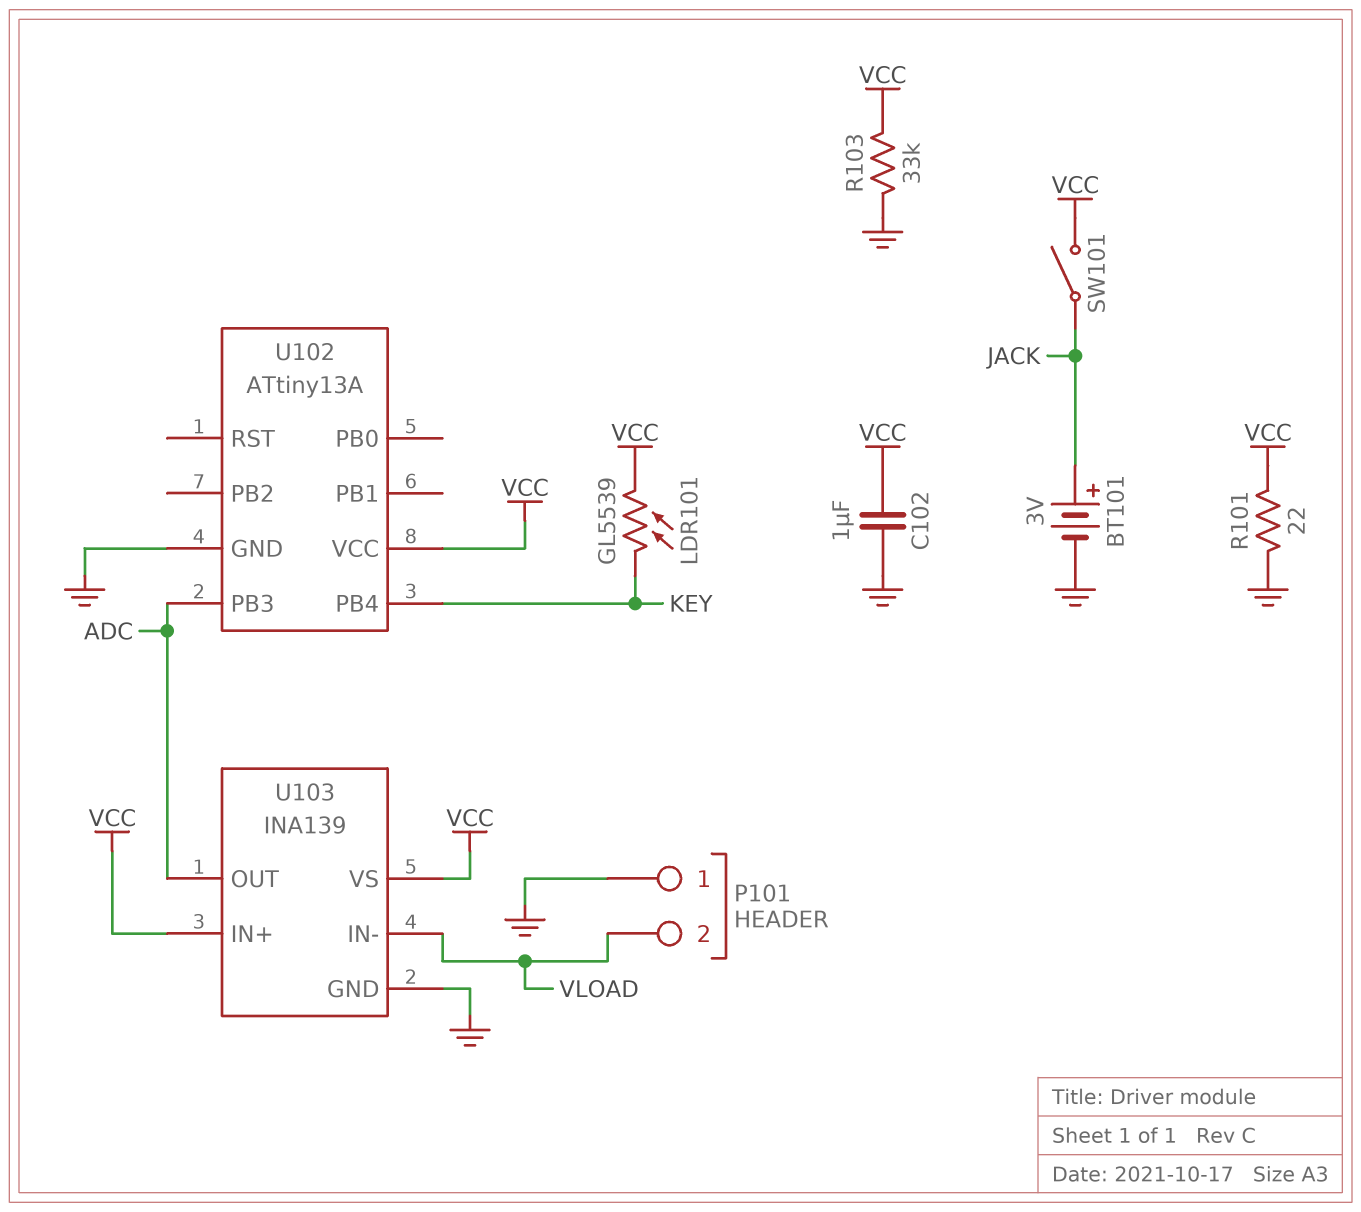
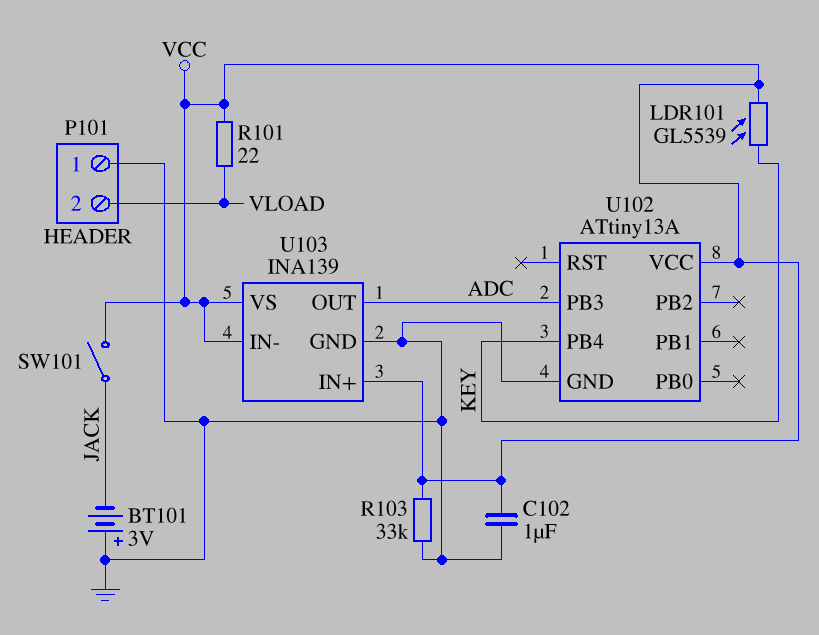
BT101: 3V (plus JACK, minus GND) -> 3V (plus GND, minus JACK)
R101: 22 (GND, VCC) -> 22 (VCC, VLOAD)
U103 pin IN-: VLOAD -> VCC

